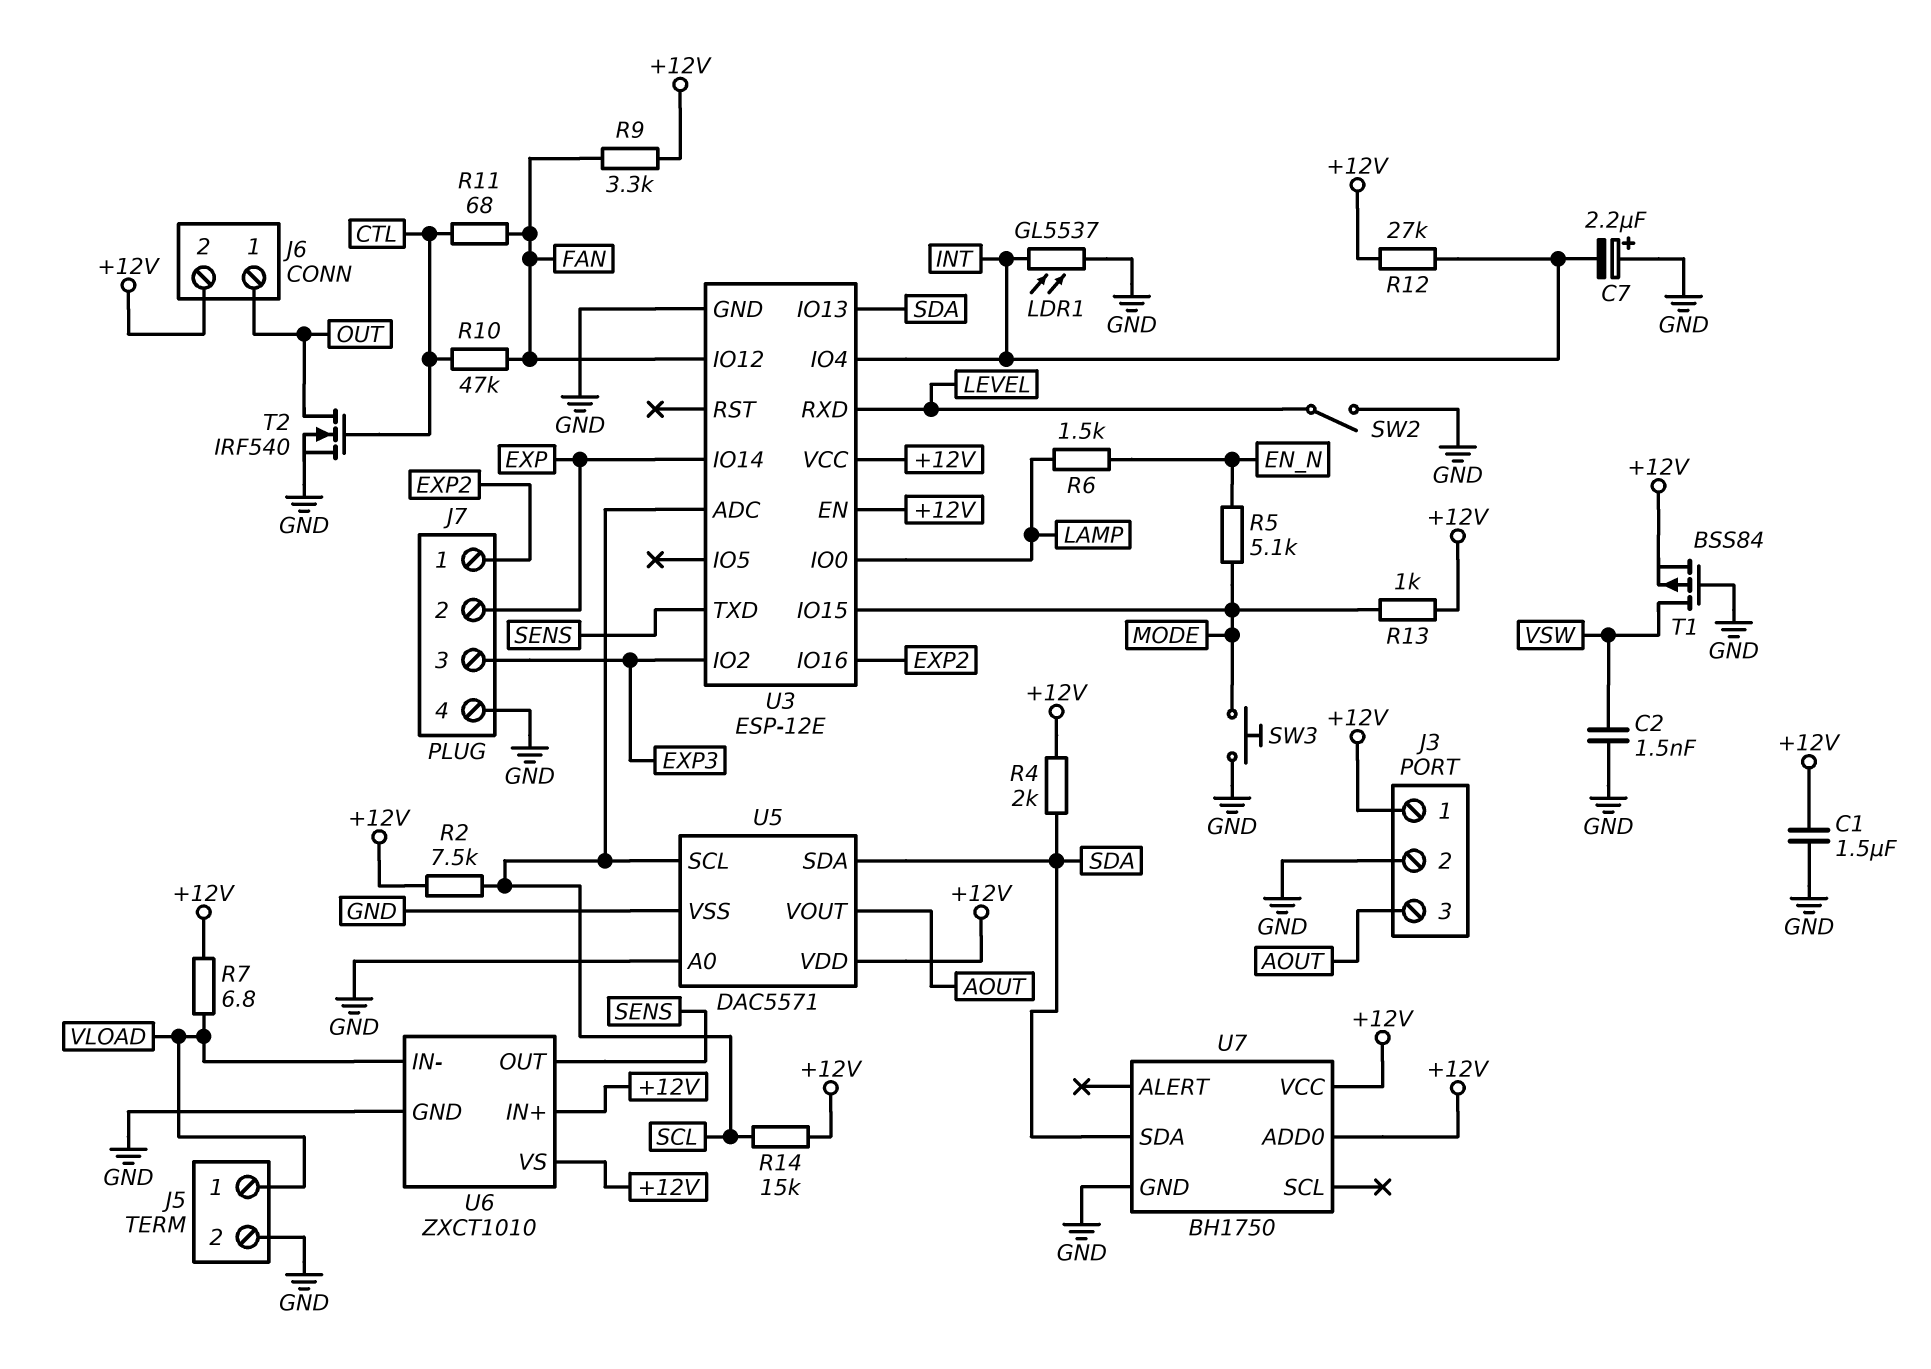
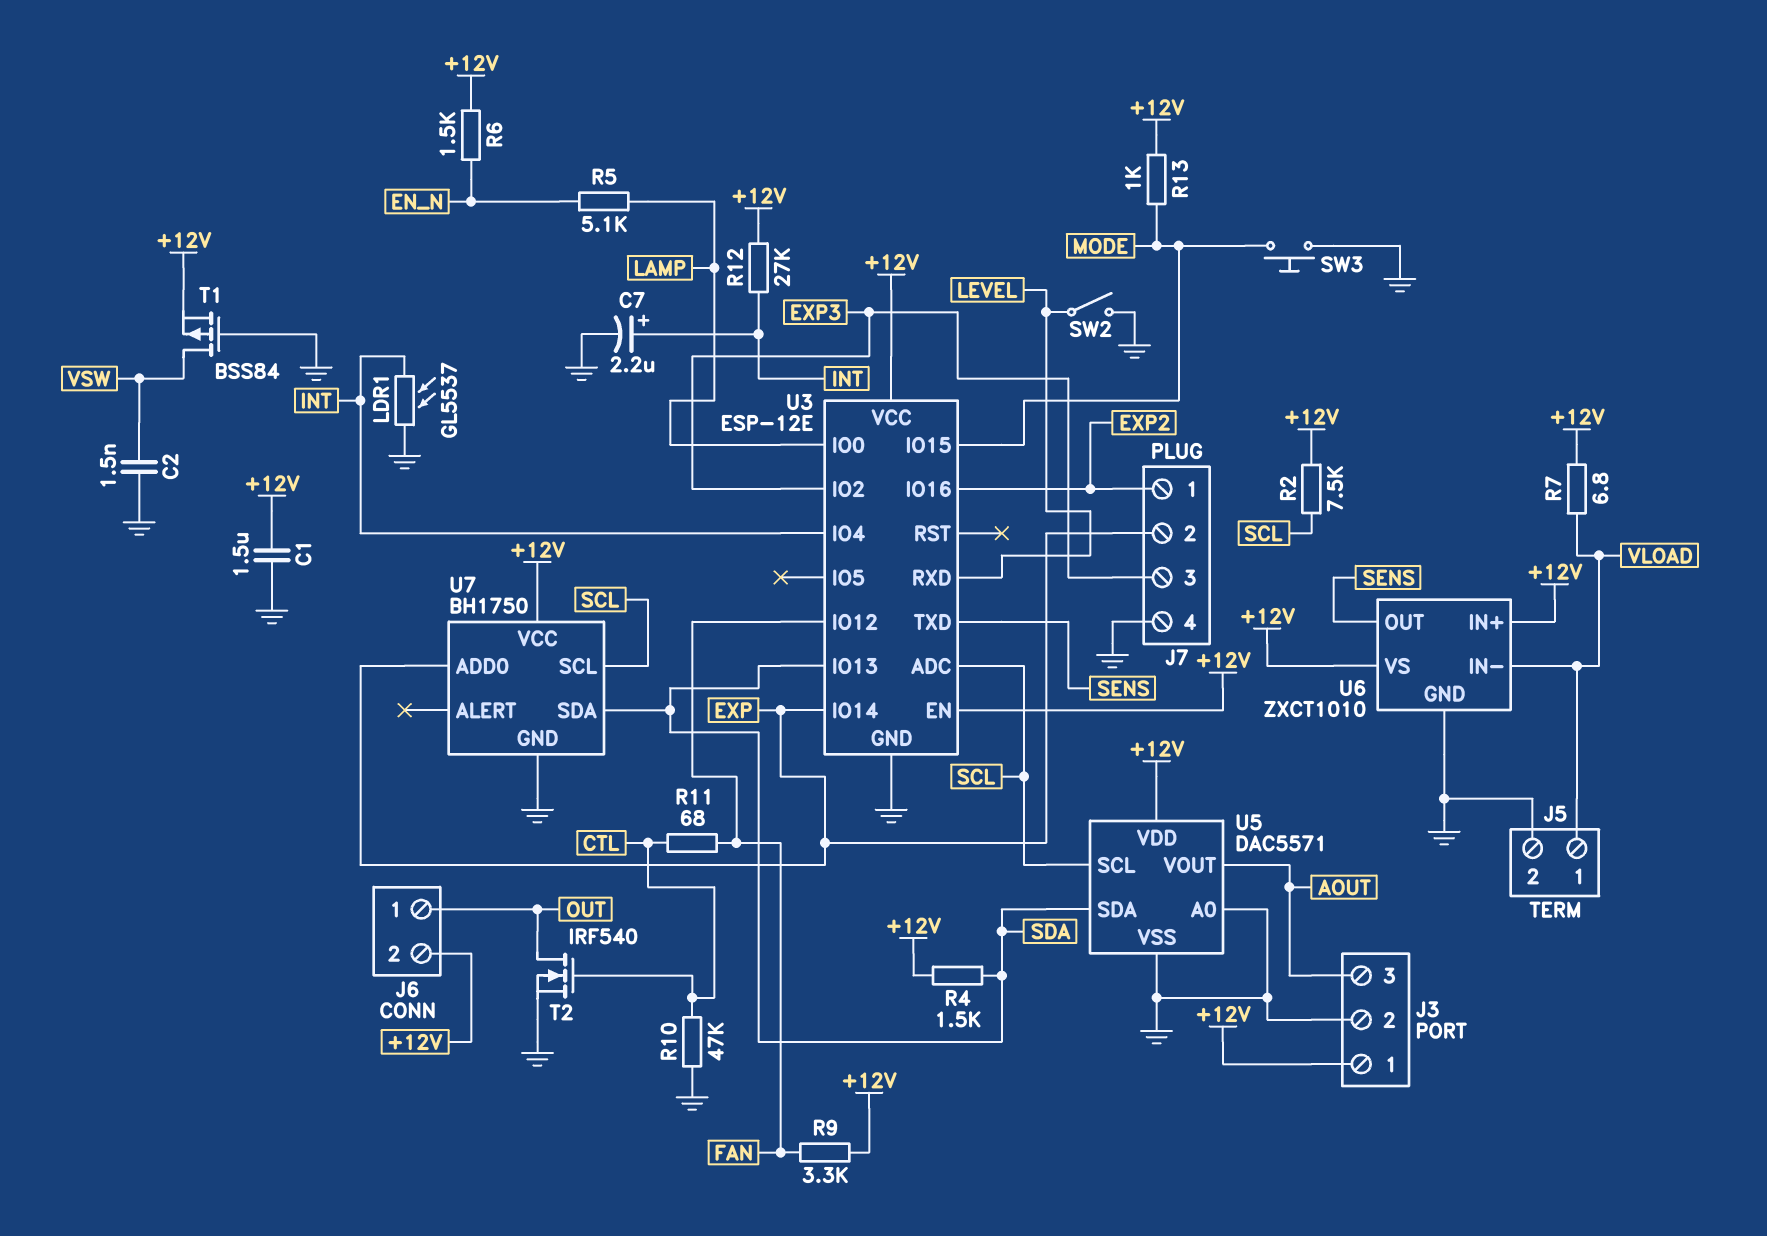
C7: 2.2uF (plus GND, minus INT) -> 2.2uF (plus INT, minus GND)
R4: 2k (+12V, SDA) -> 1.5k (+12V, SDA)
R5: 5.1k (EN_N, MODE) -> 5.1k (EN_N, LAMP)
R6: 1.5k (EN_N, LAMP) -> 1.5k (+12V, EN_N)
R10: 47k (CTL, FAN) -> 47k (CTL, GND)
R14: 15k (+12V, SCL) -> none
U7 pin ADD0: +12V -> EXP
U7 pin SCL: none -> SCL

